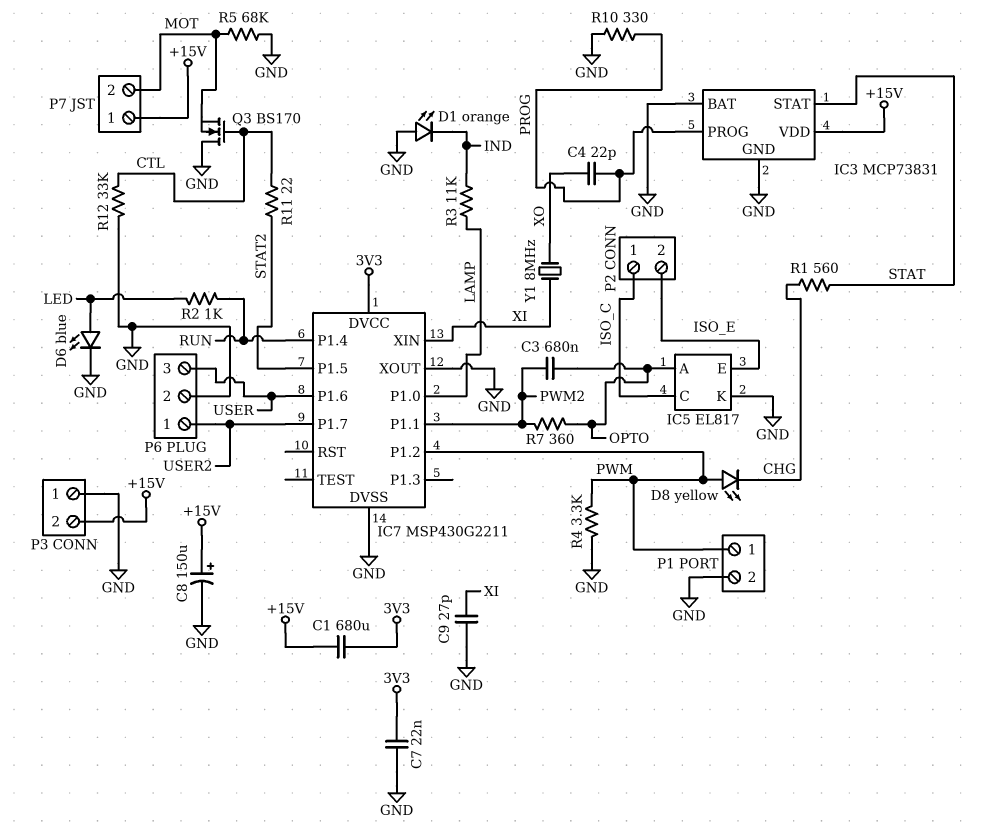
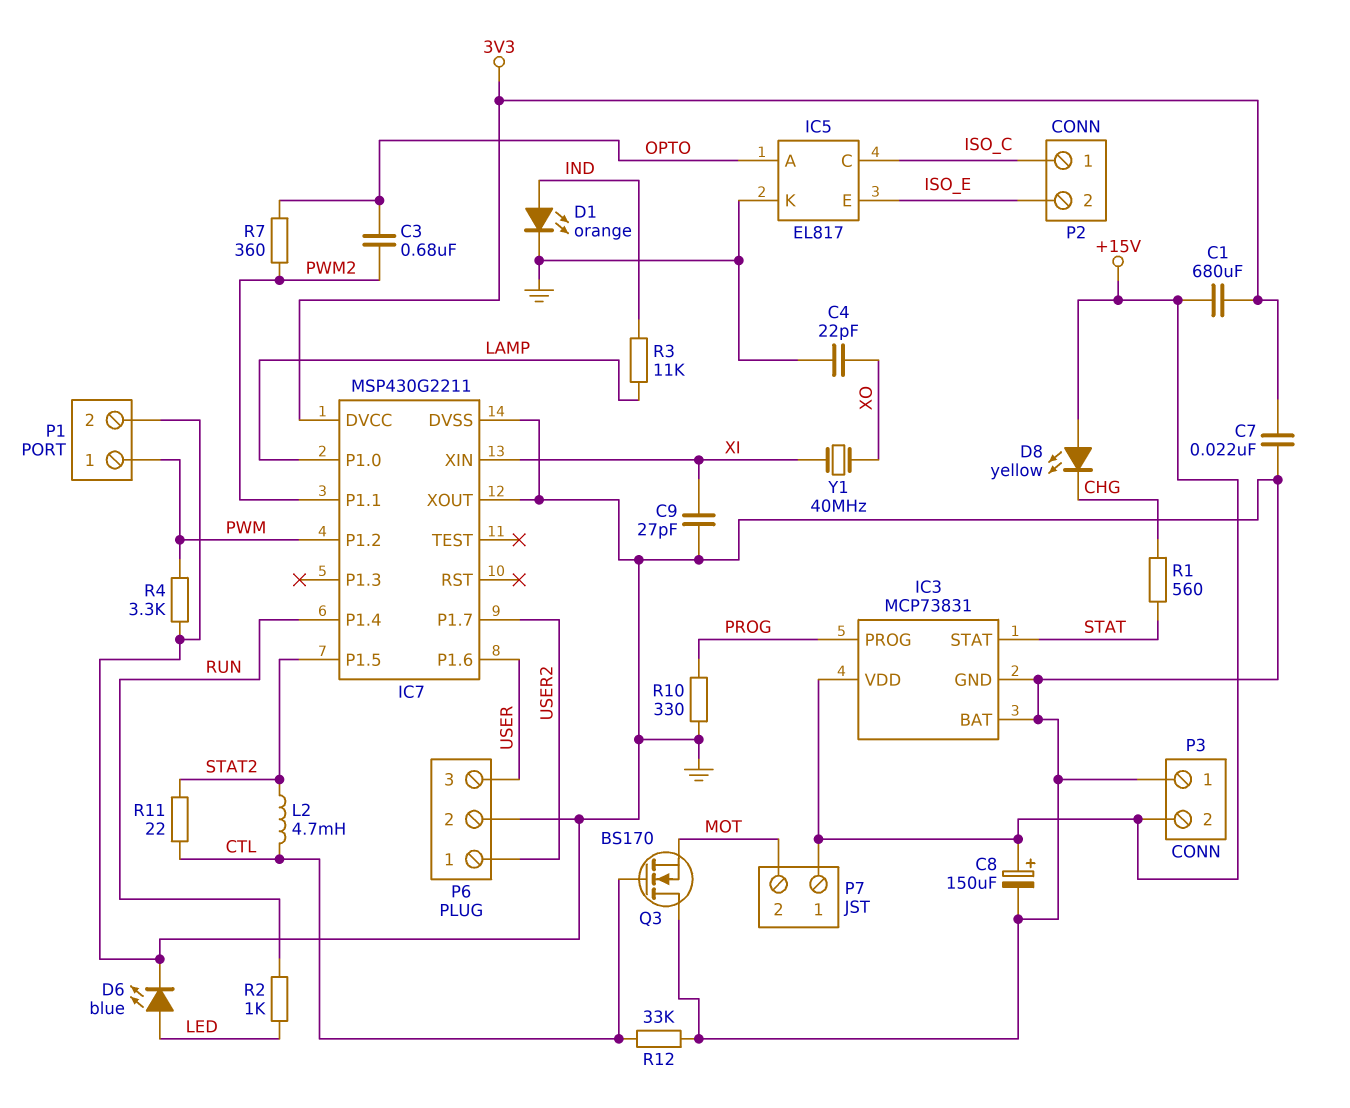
C4: 22pF (PROG, XO) -> 22pF (GND, XO)
D1: LED orange (A GND, K IND) -> LED orange (A IND, K GND)
D8: LED yellow (A PWM, K CHG) -> LED yellow (A +15V, K CHG)
L2: none -> 4.7mH (CTL, STAT2)
R5: 68k (GND, MOT) -> none
Y1: 8MHz (XI, XO) -> 40MHz (XI, XO)

